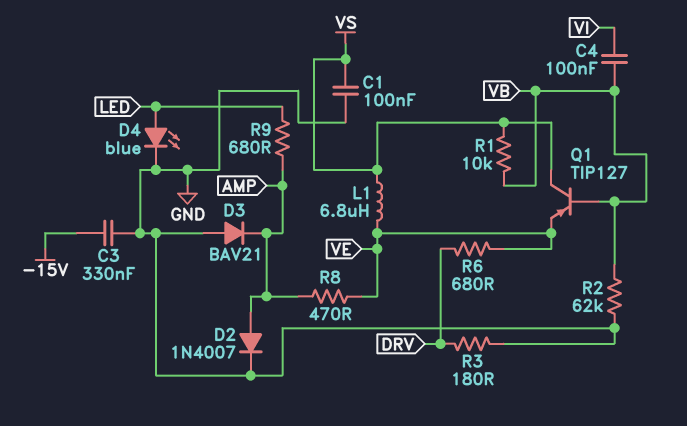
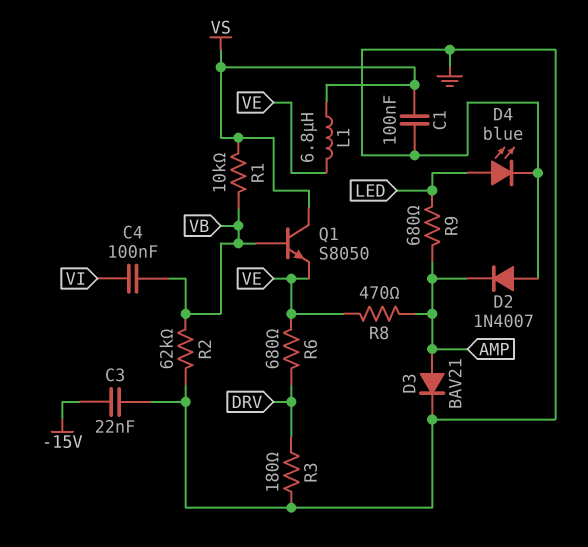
C3: 330nF (-15V, GND) -> 22nF (-15V, GND)
D2: diode 1N4007 (A AMP, K GND) -> diode 1N4007 (A GND, K AMP)
D3: diode BAV21 (A GND, K AMP) -> diode BAV21 (A AMP, K GND)
Q1: PNP TIP127 (B VB, C VS, E VE) -> NPN S8050 (B VB, C VS, E VE)

